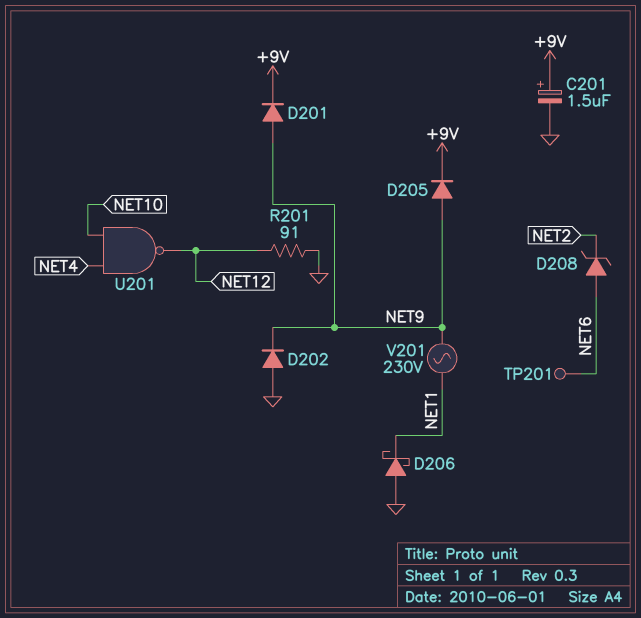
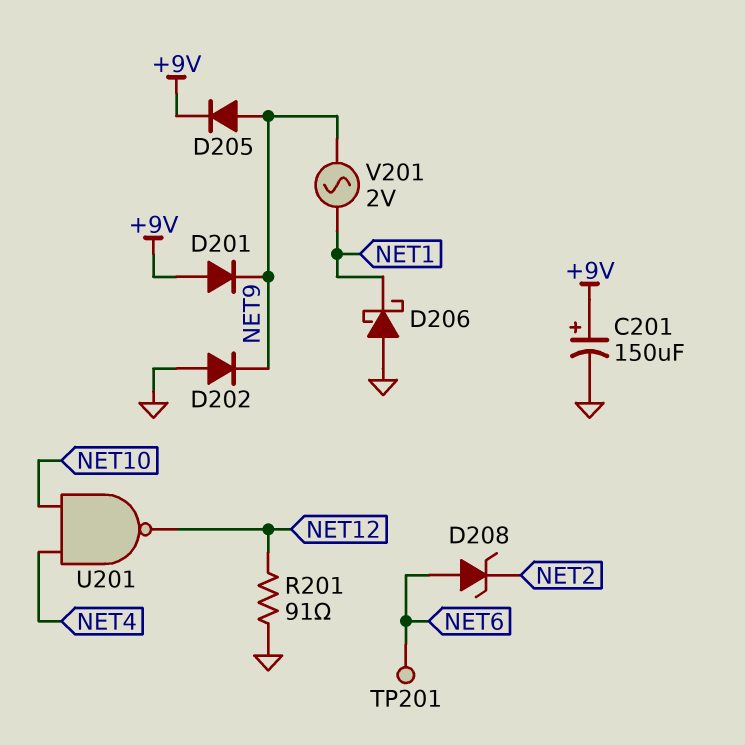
C201: 1.5uF (plus +9V, minus GND) -> 150uF (plus +9V, minus GND)
D201: diode (A NET9, K +9V) -> diode (A +9V, K NET9)
V201: AC 230V (NET1, NET9) -> AC 2V (NET1, NET9)

